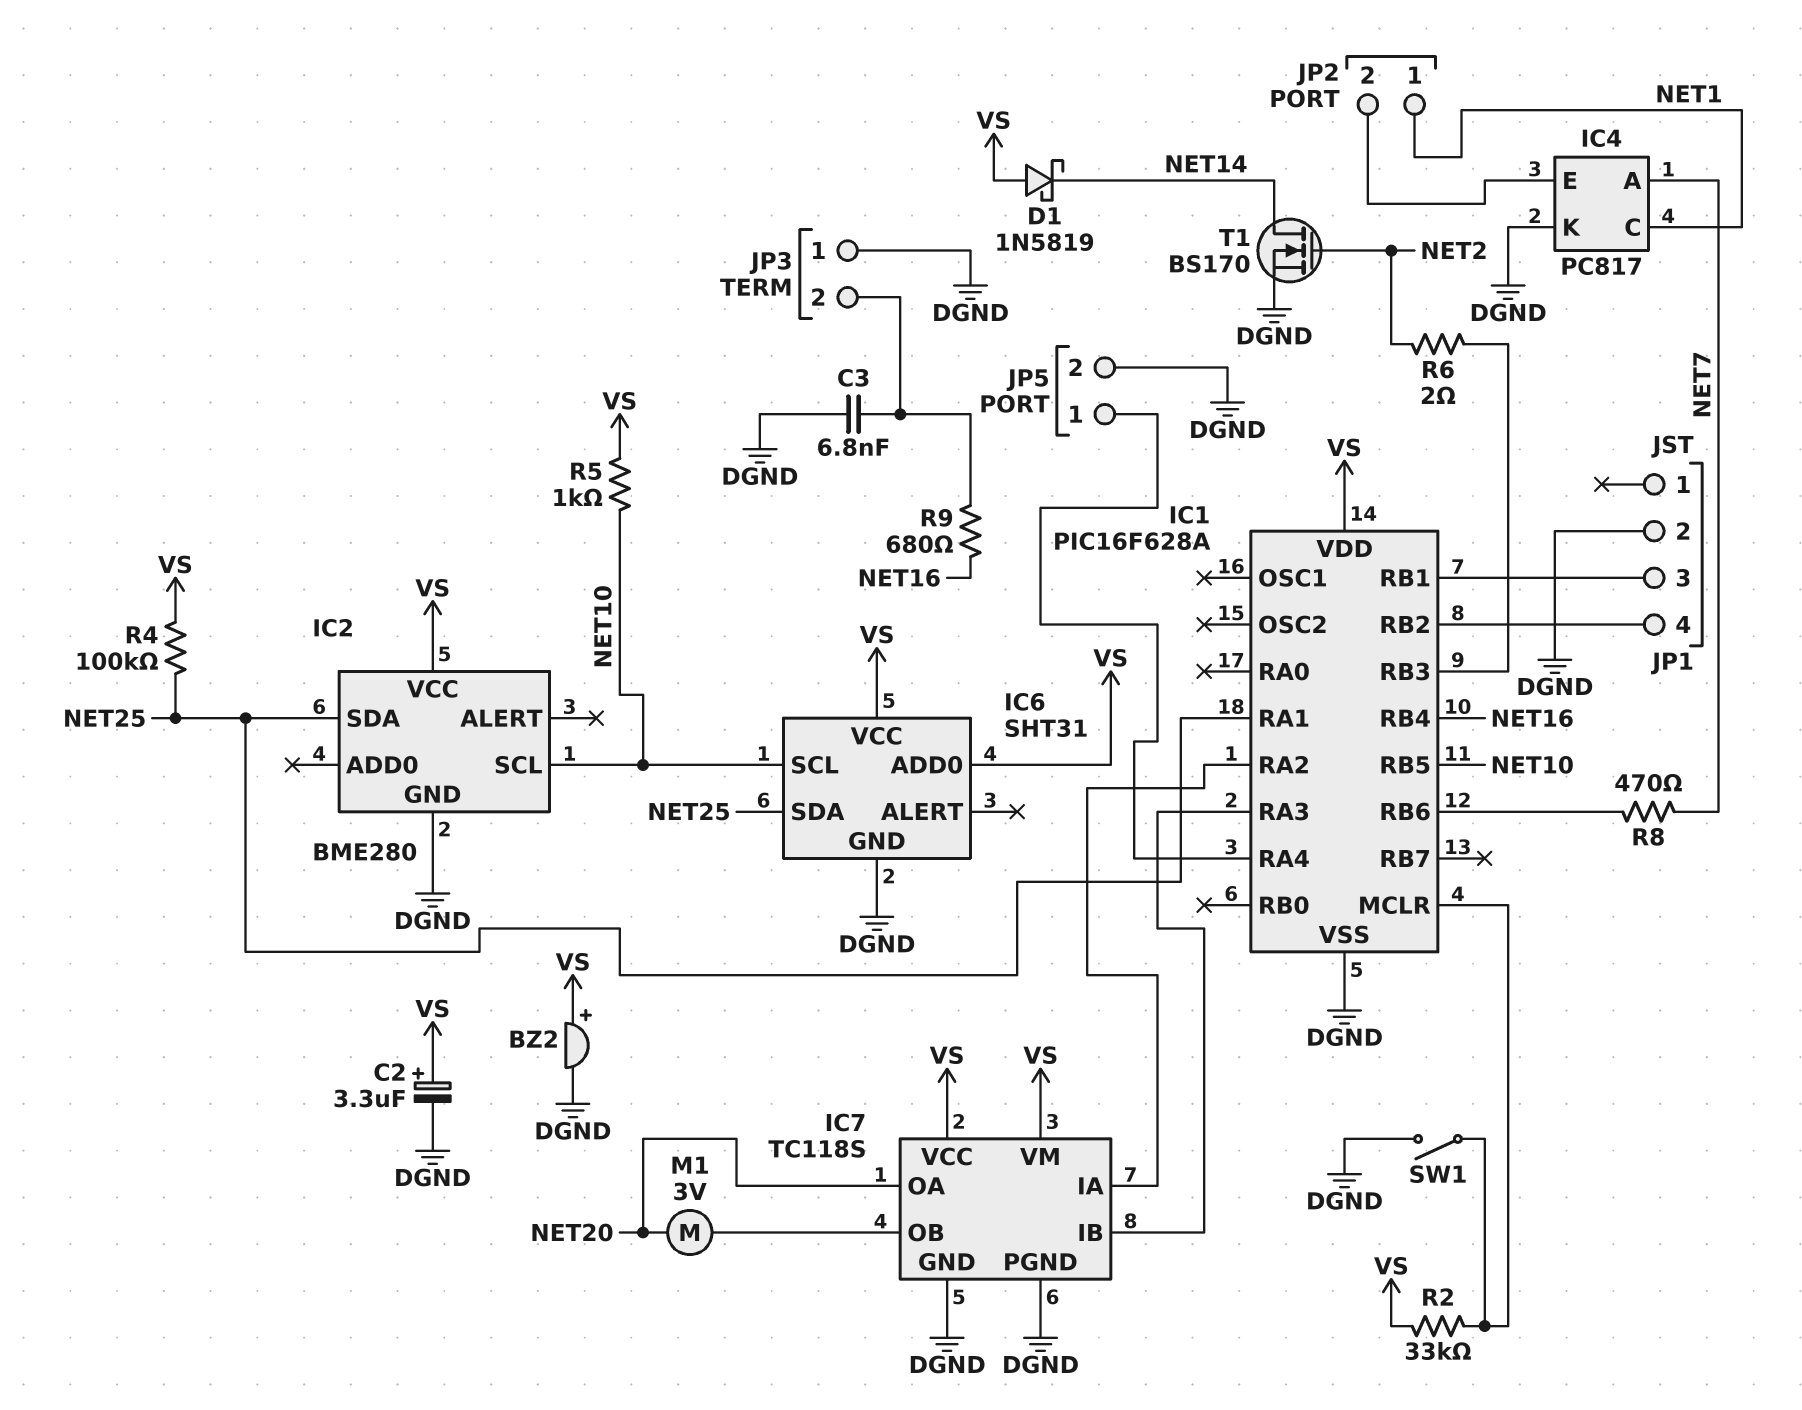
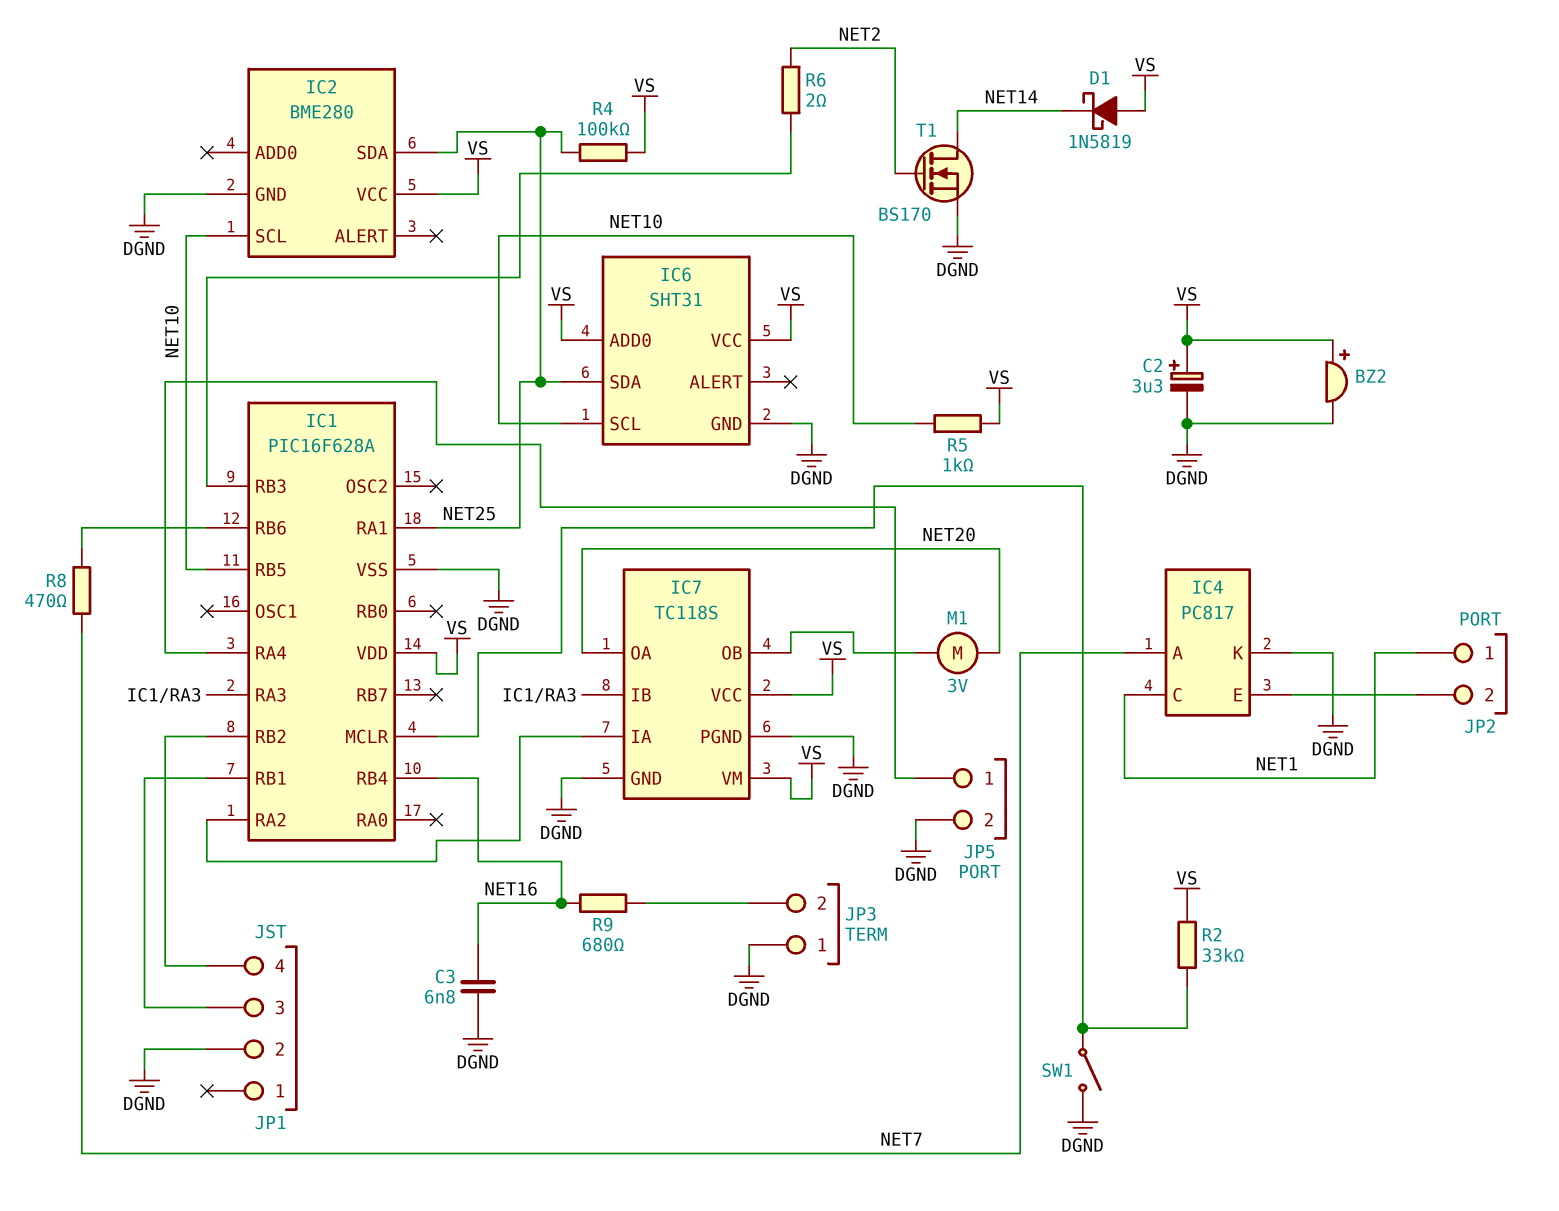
C3: 6.8nF (DGND, JP3/2) -> 6.8nF (DGND, NET16)

